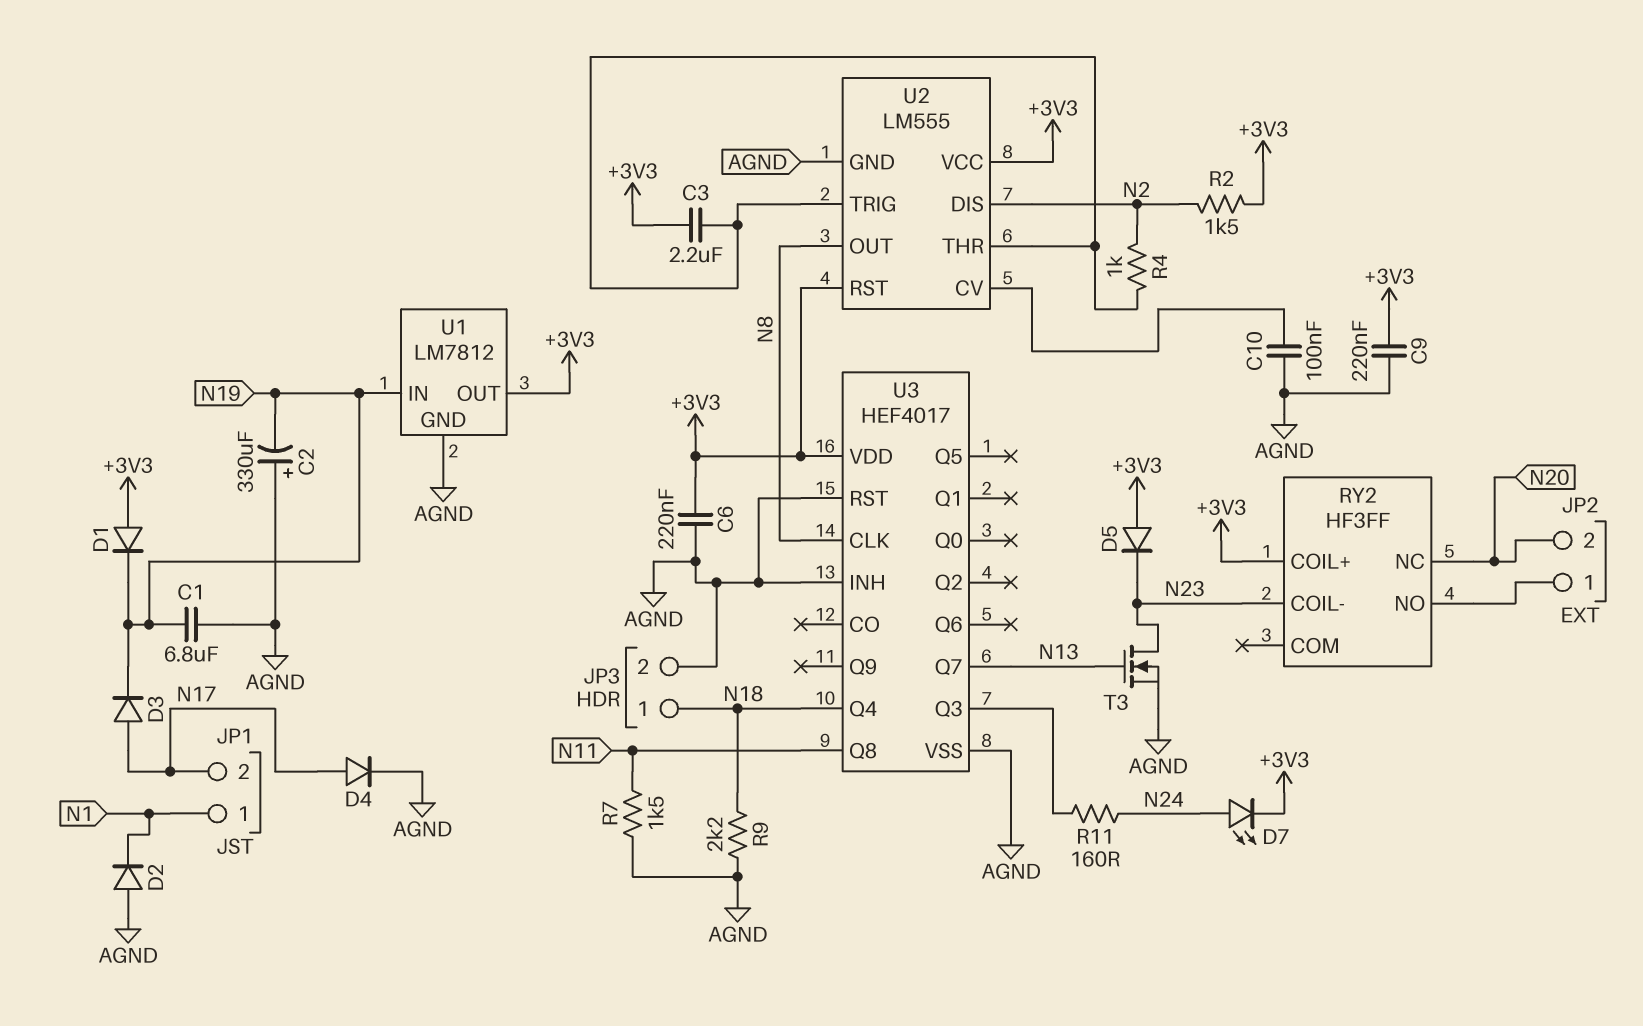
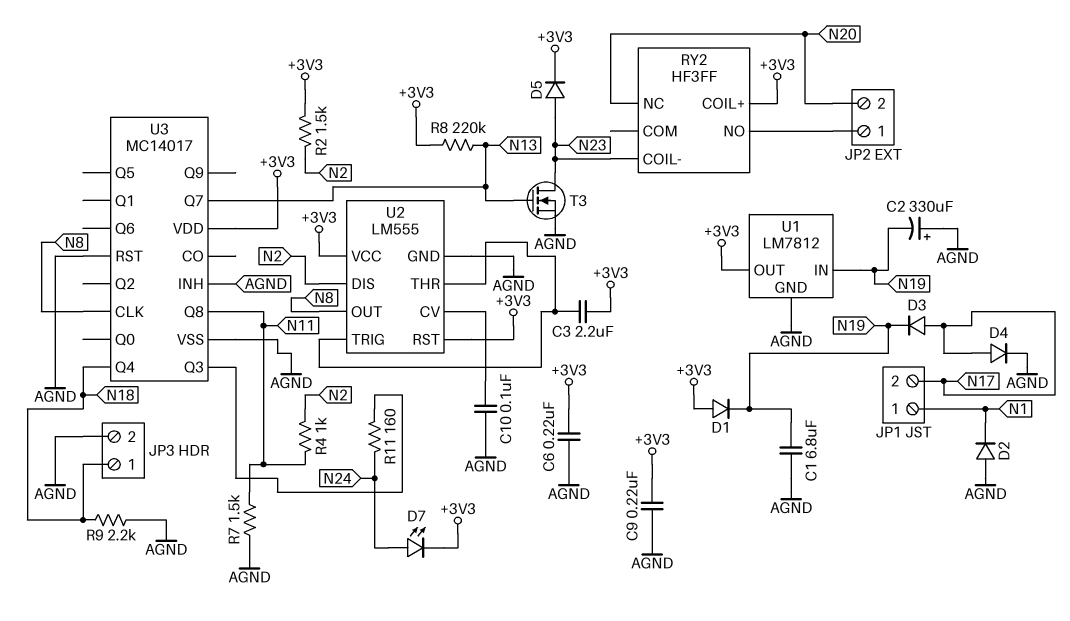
D5: diode (A +3V3, K N23) -> diode (A N23, K +3V3)
R4: 1k (N2, U2/THR) -> 1k (N2, N11)
R8: none -> 220k (+3V3, N13)
U3: HEF4017 -> MC14017

